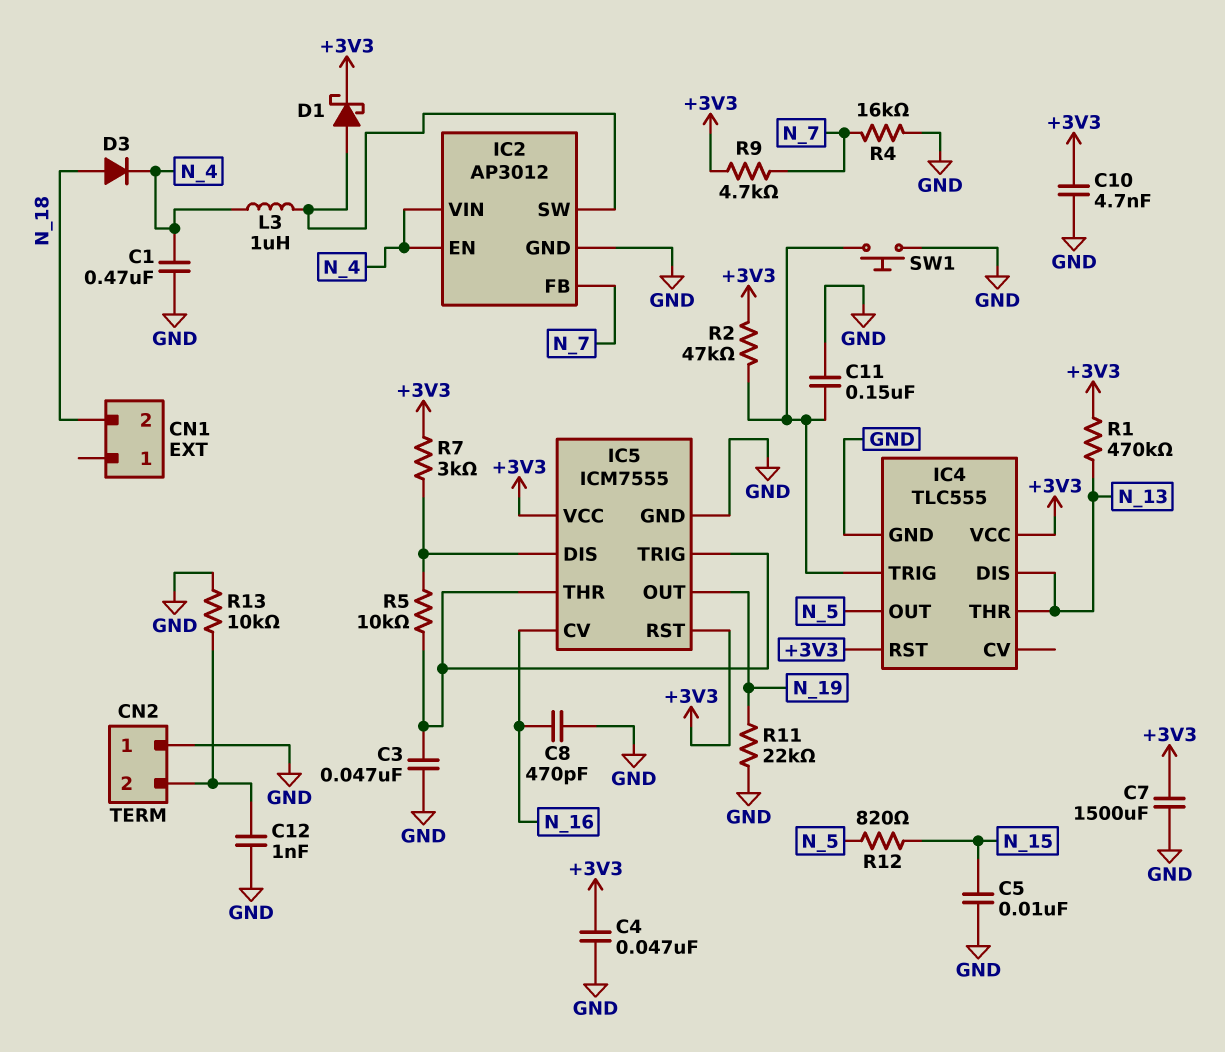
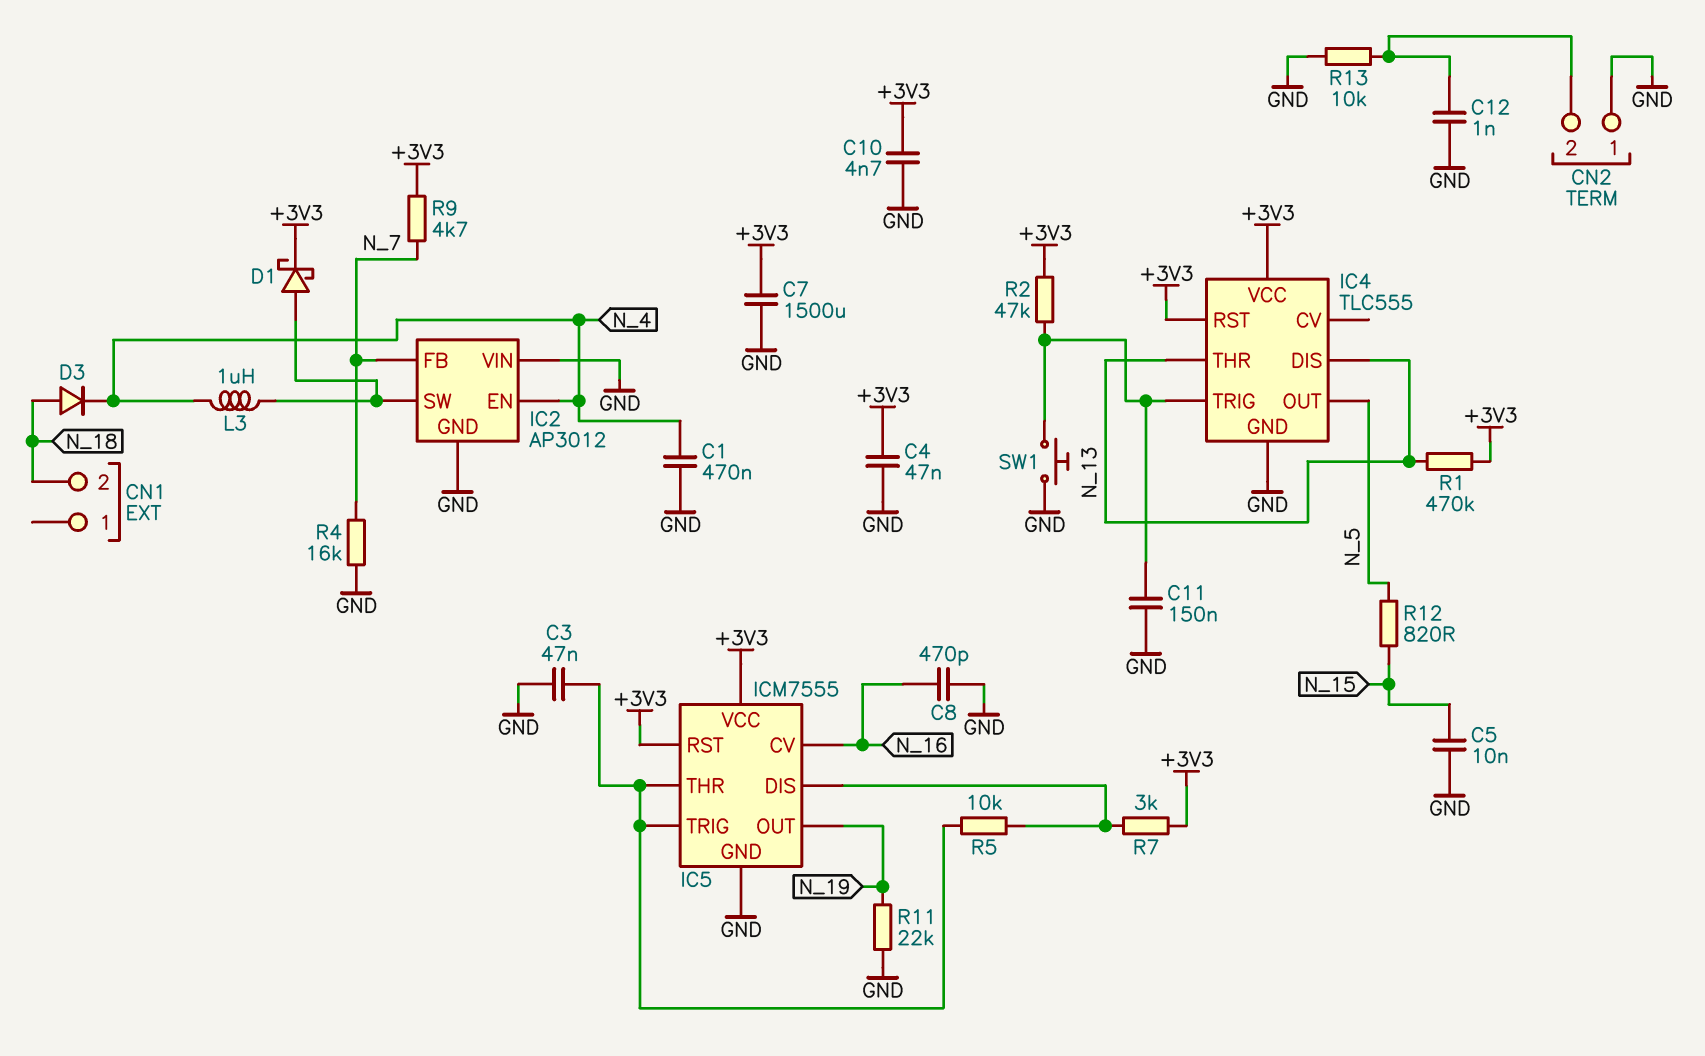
IC2 pin VIN: N_4 -> GND

